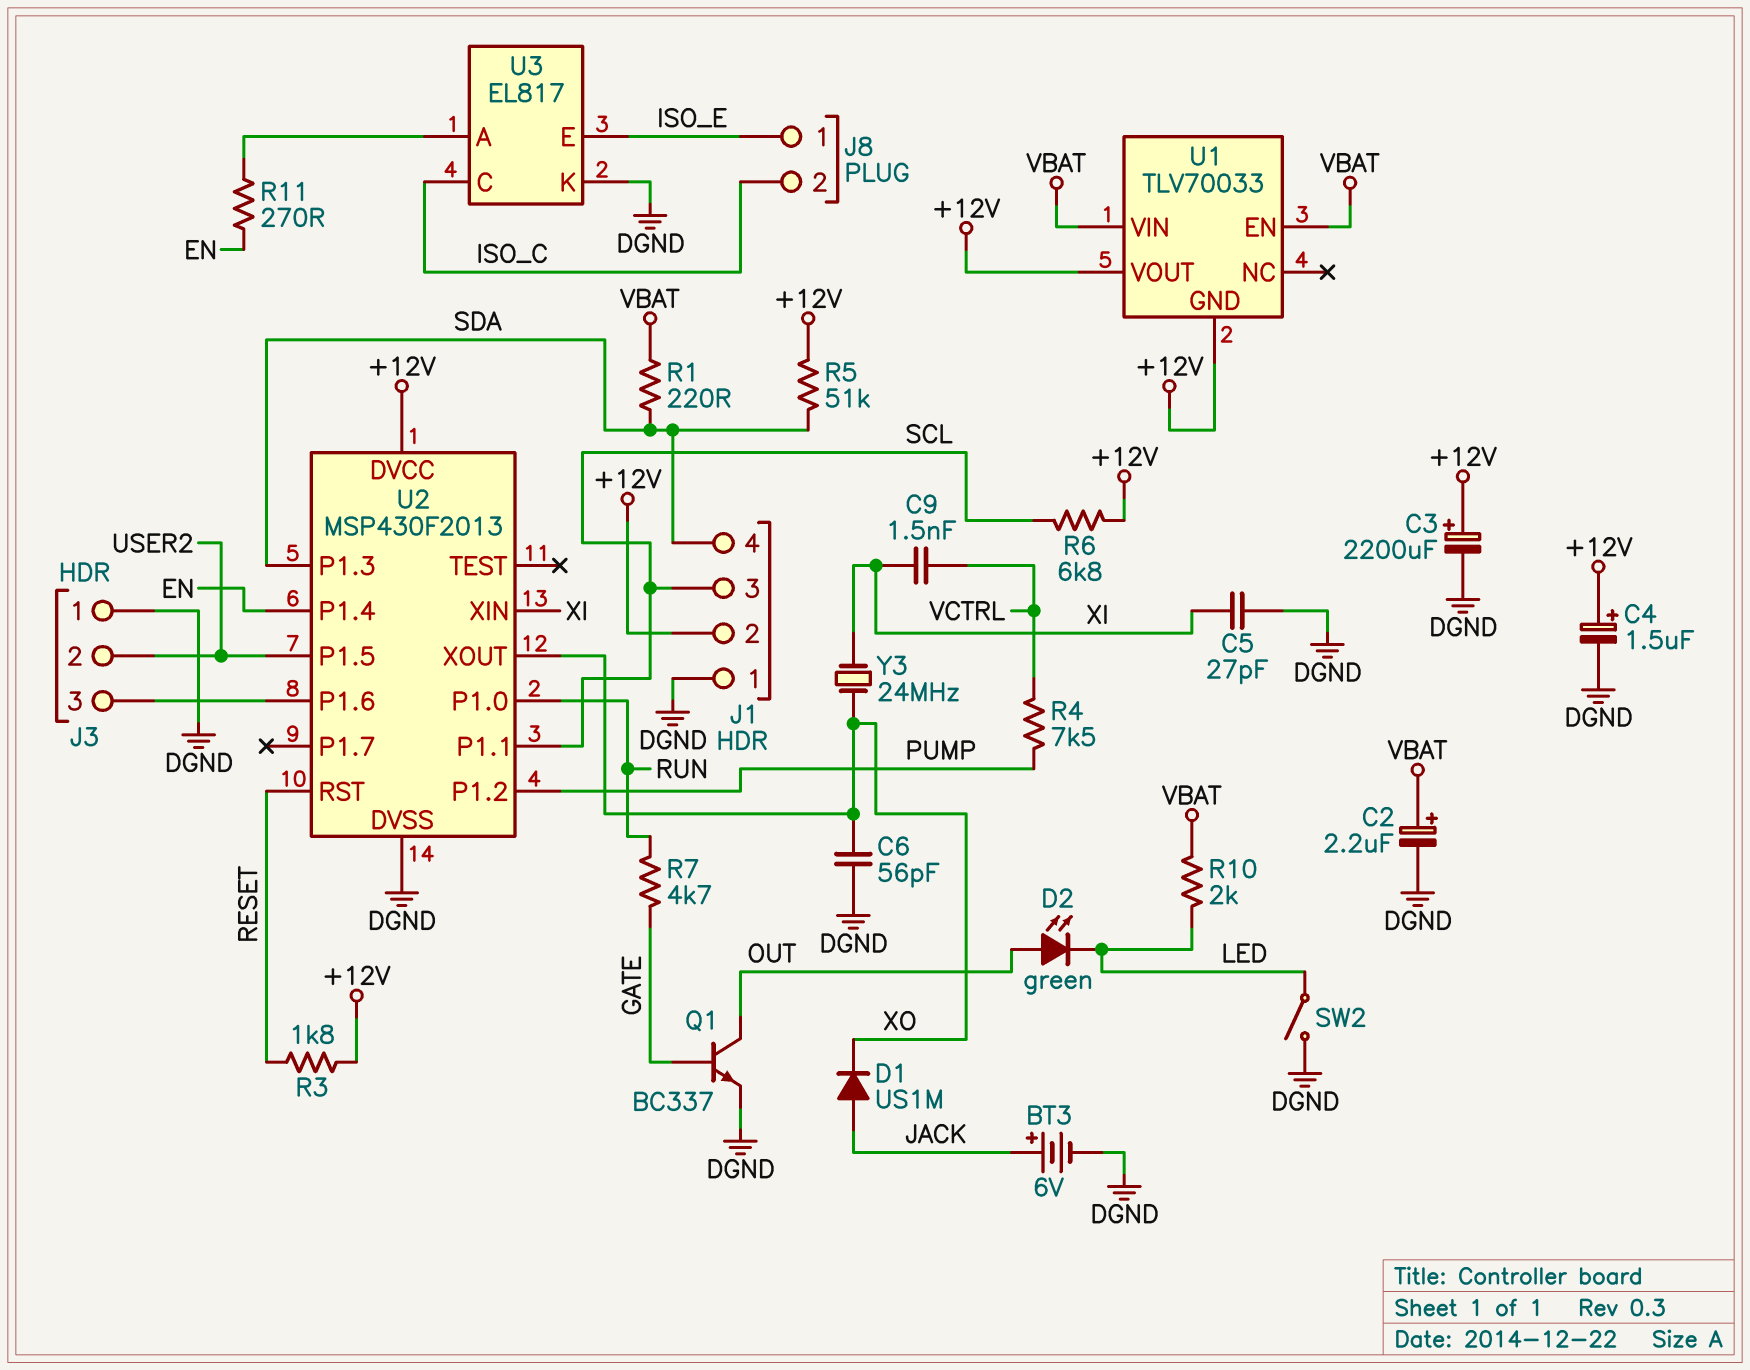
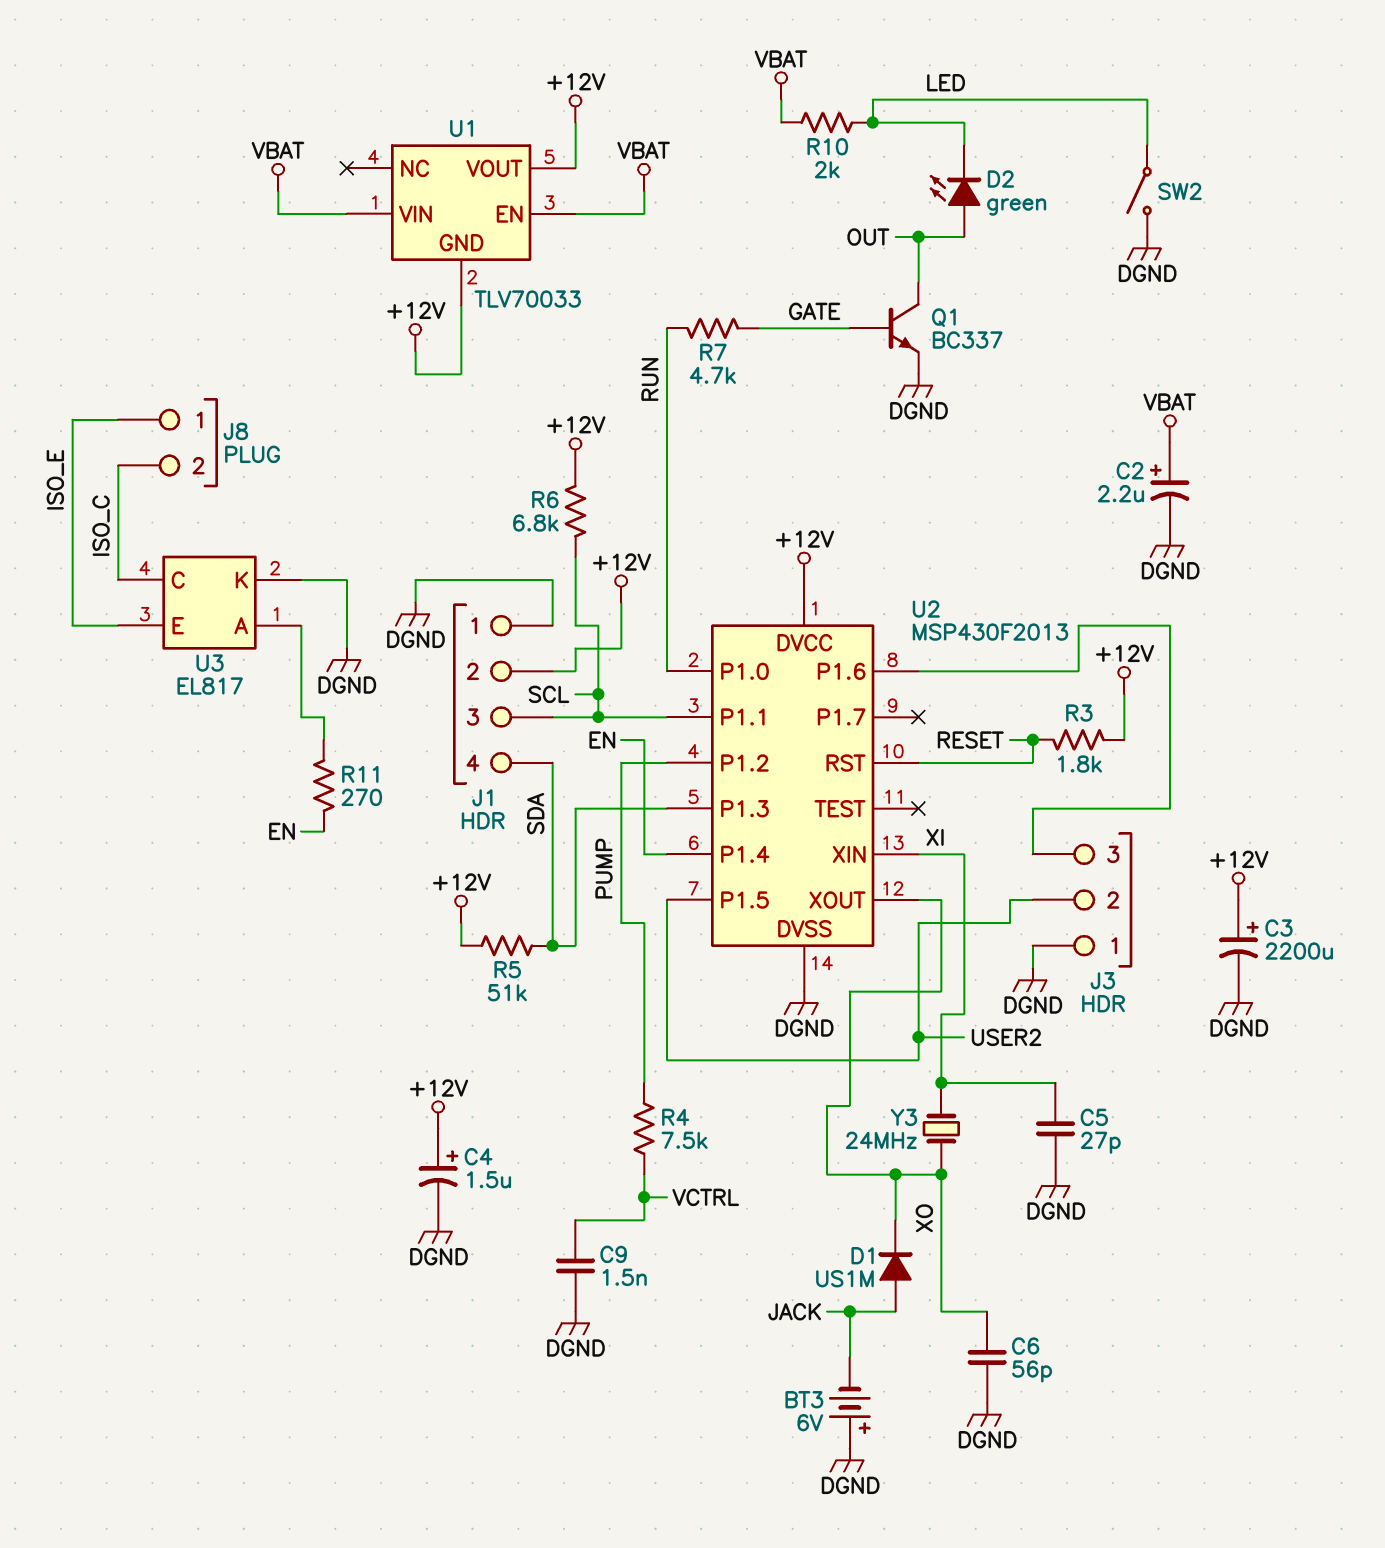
BT3: 6V (plus JACK, minus DGND) -> 6V (plus DGND, minus JACK)
C9: 1.5nF (VCTRL, XI) -> 1.5nF (DGND, VCTRL)
R1: 220 (SDA, VBAT) -> none

